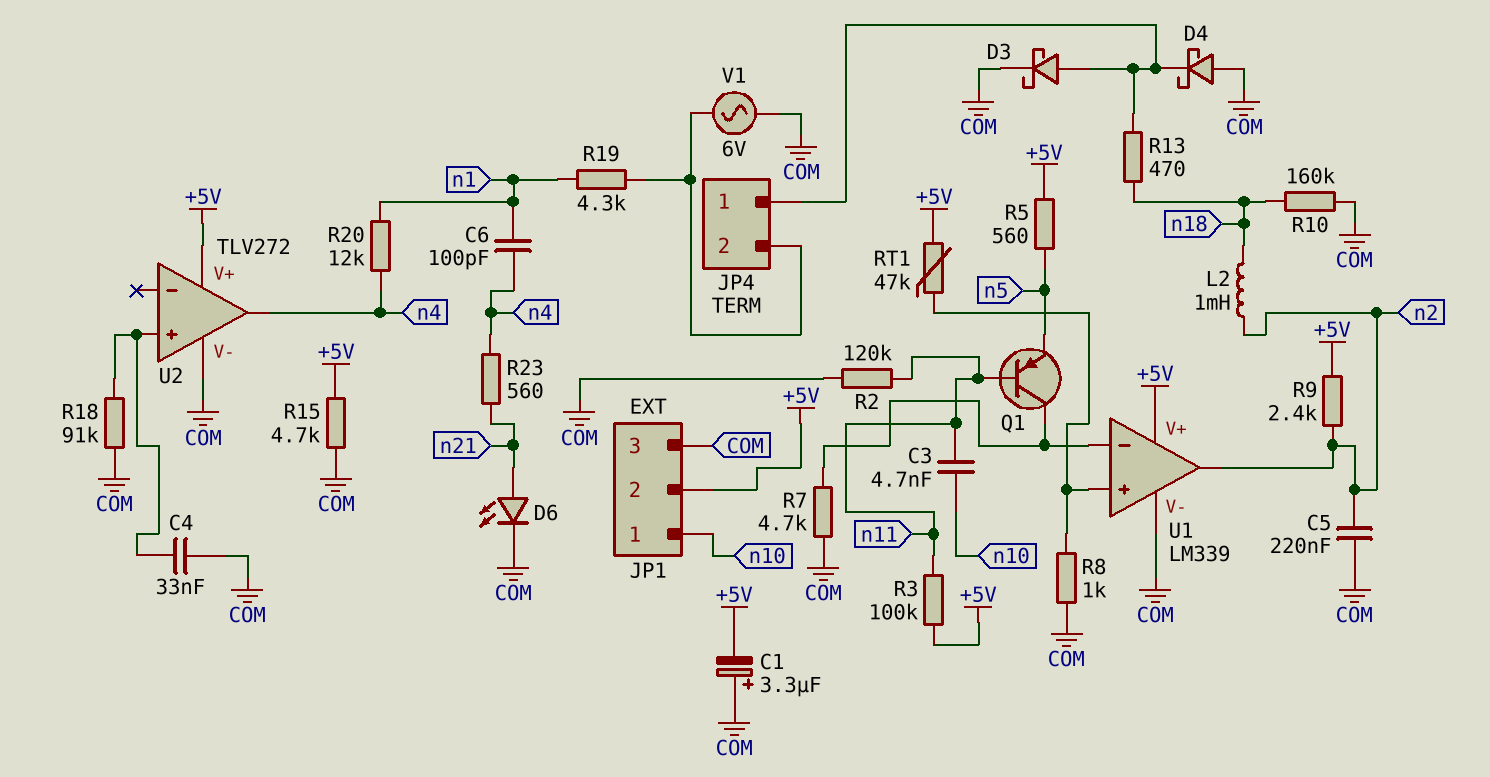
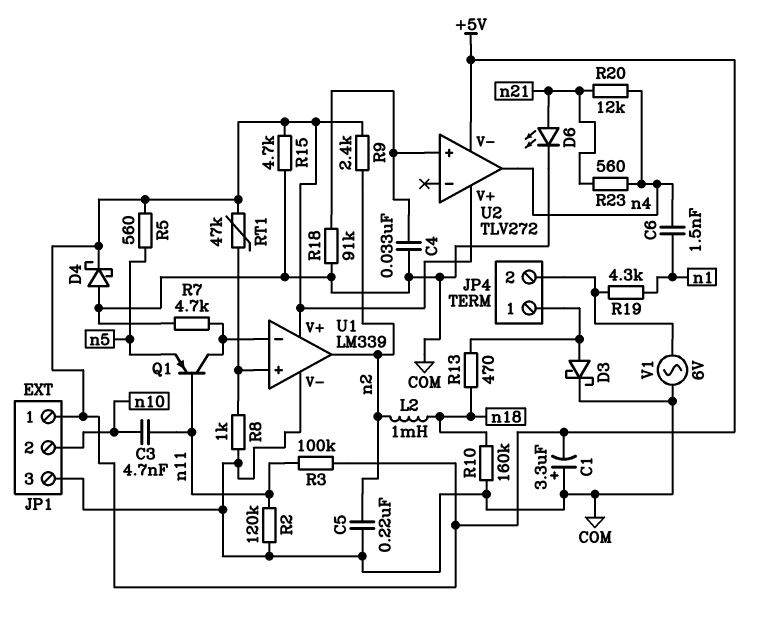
C6: 100pF (n1, n4) -> 1.5nF (n1, n4)
D4: schottky (A COM, K JP4/1) -> schottky (A COM, K +5V)
JP1 pin 1: n10 -> +5V
JP1 pin 2: +5V -> n10
R20: 12k (n1, n4) -> 12k (n4, n21)
U2 pin V-: COM -> +5V

